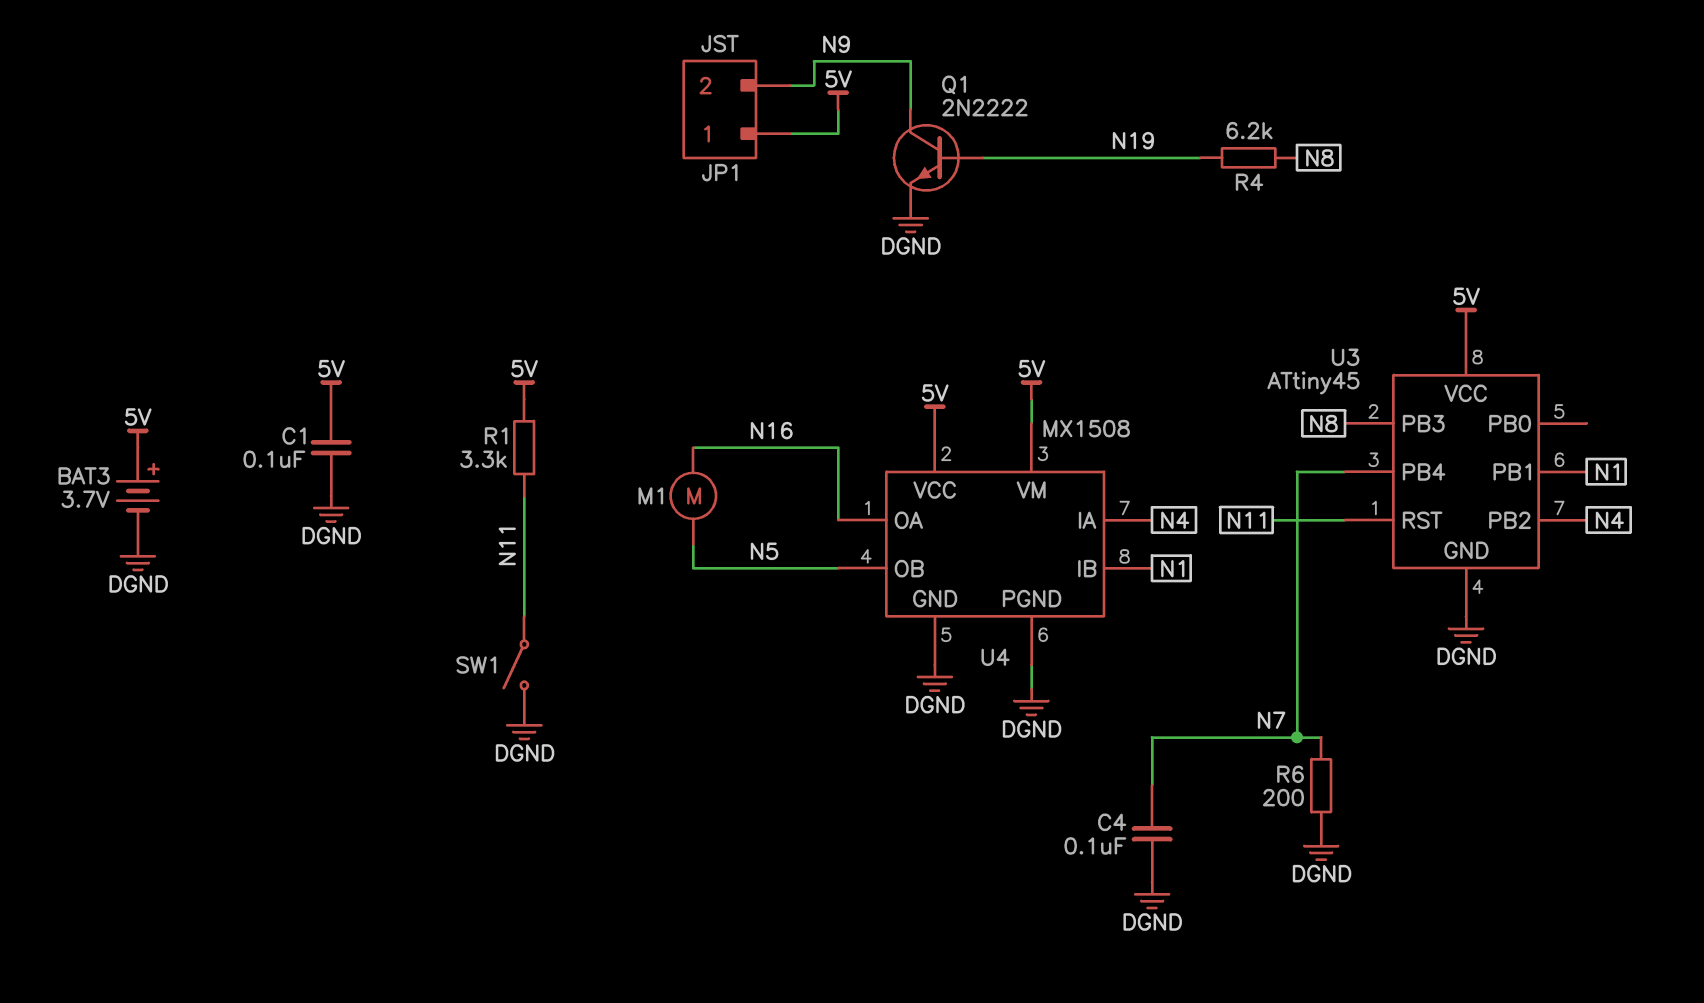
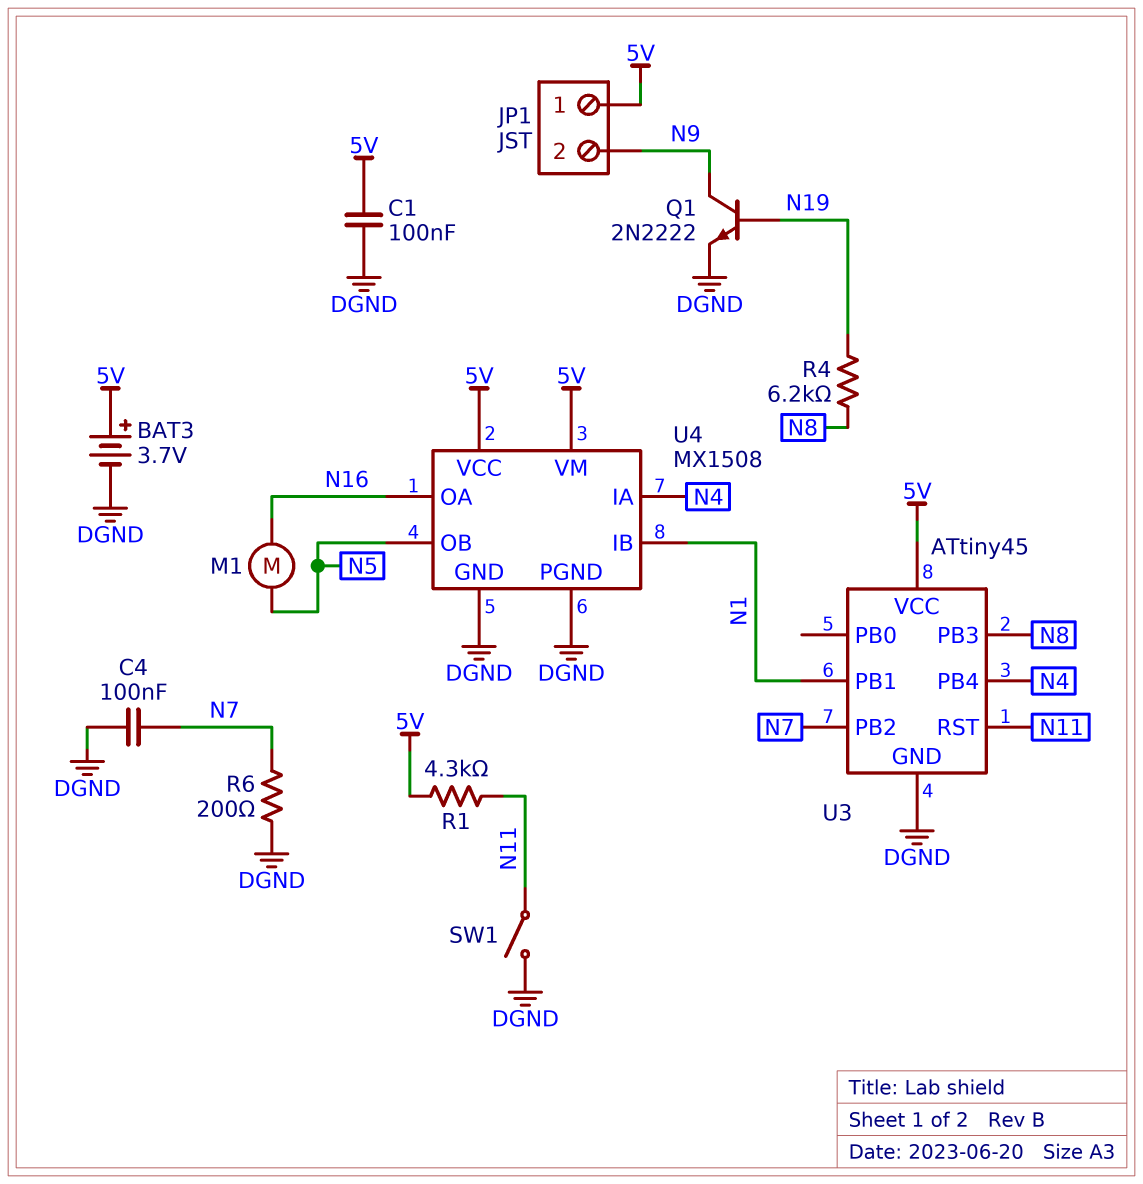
R1: 3.3k (5V, N11) -> 4.3k (5V, N11)
U3 pin PB2: N4 -> N7
U3 pin PB4: N7 -> N4

